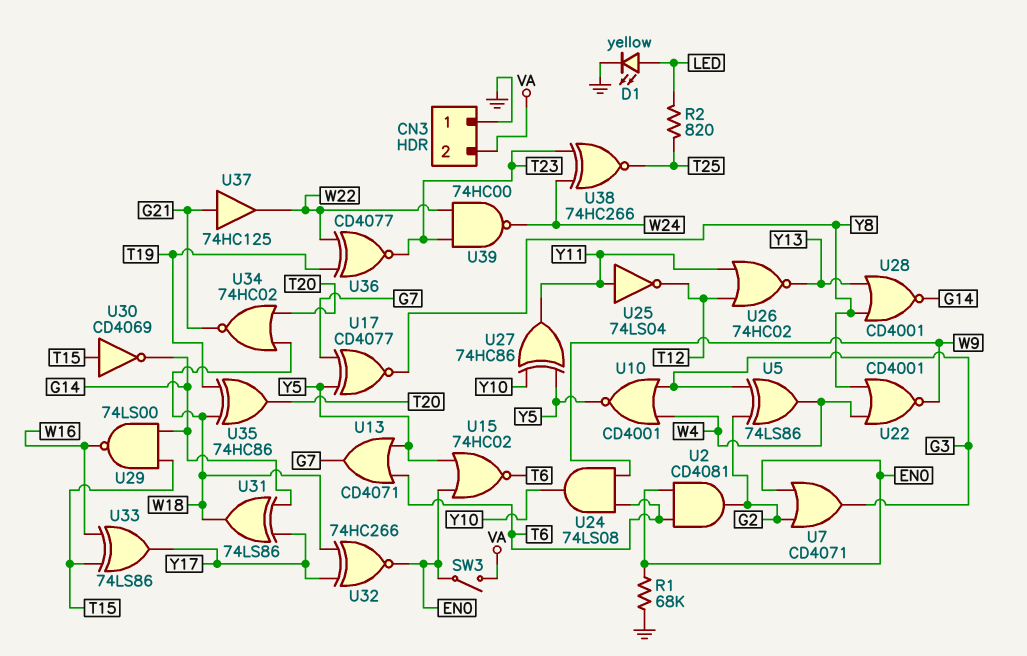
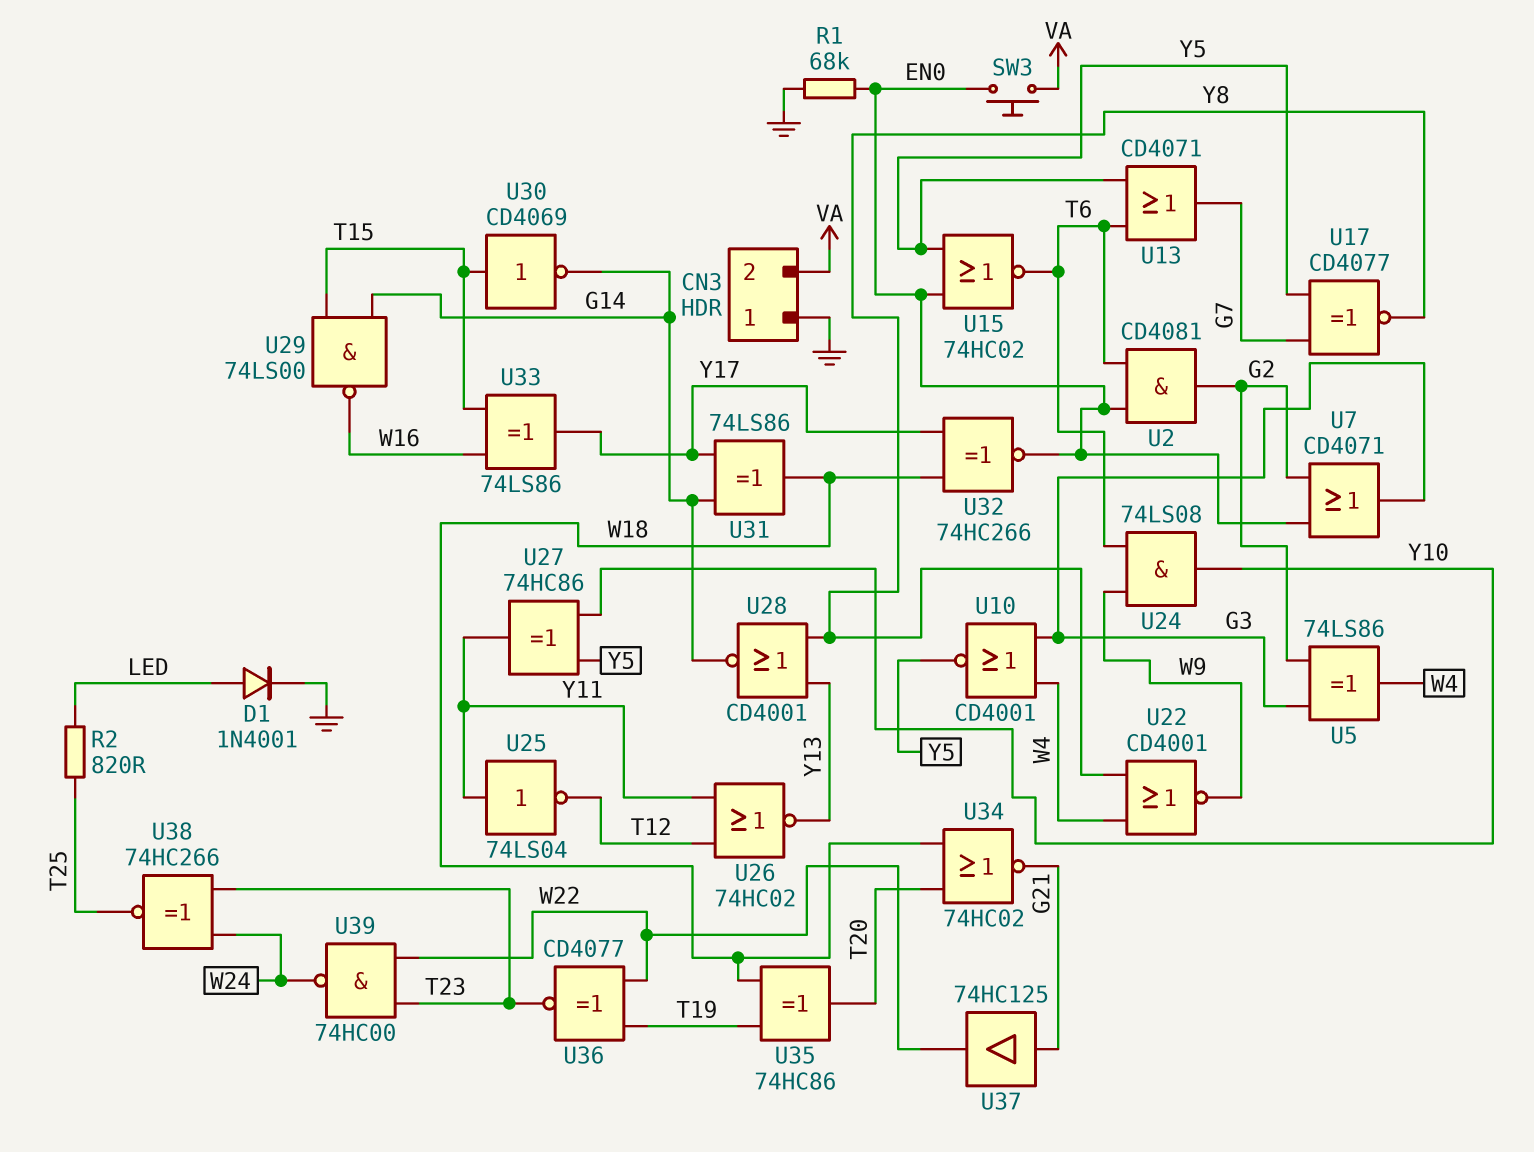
D1: LED yellow (A LED, K GND) -> diode 1N4001 (A LED, K GND)
SW3: switch (EN0, VA) -> button (EN0, VA)

